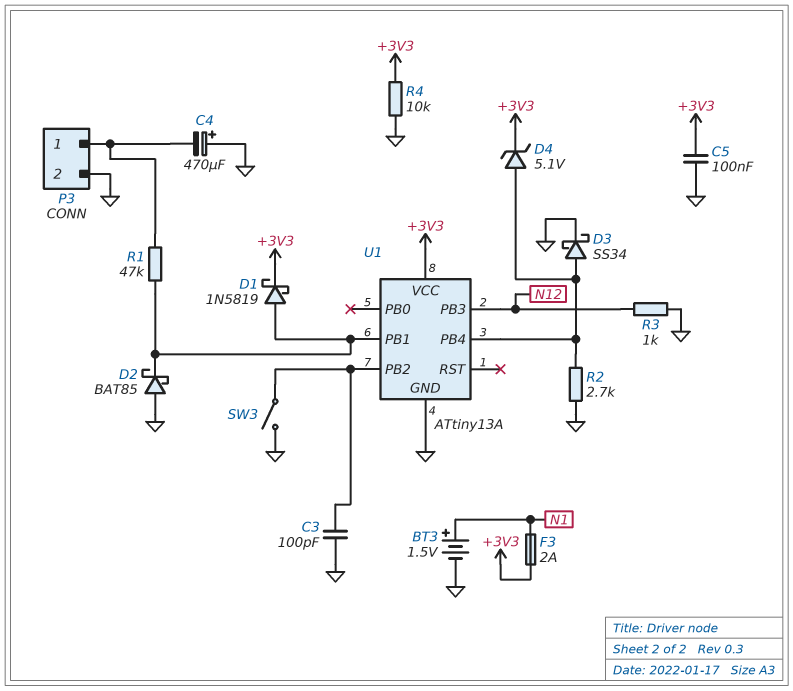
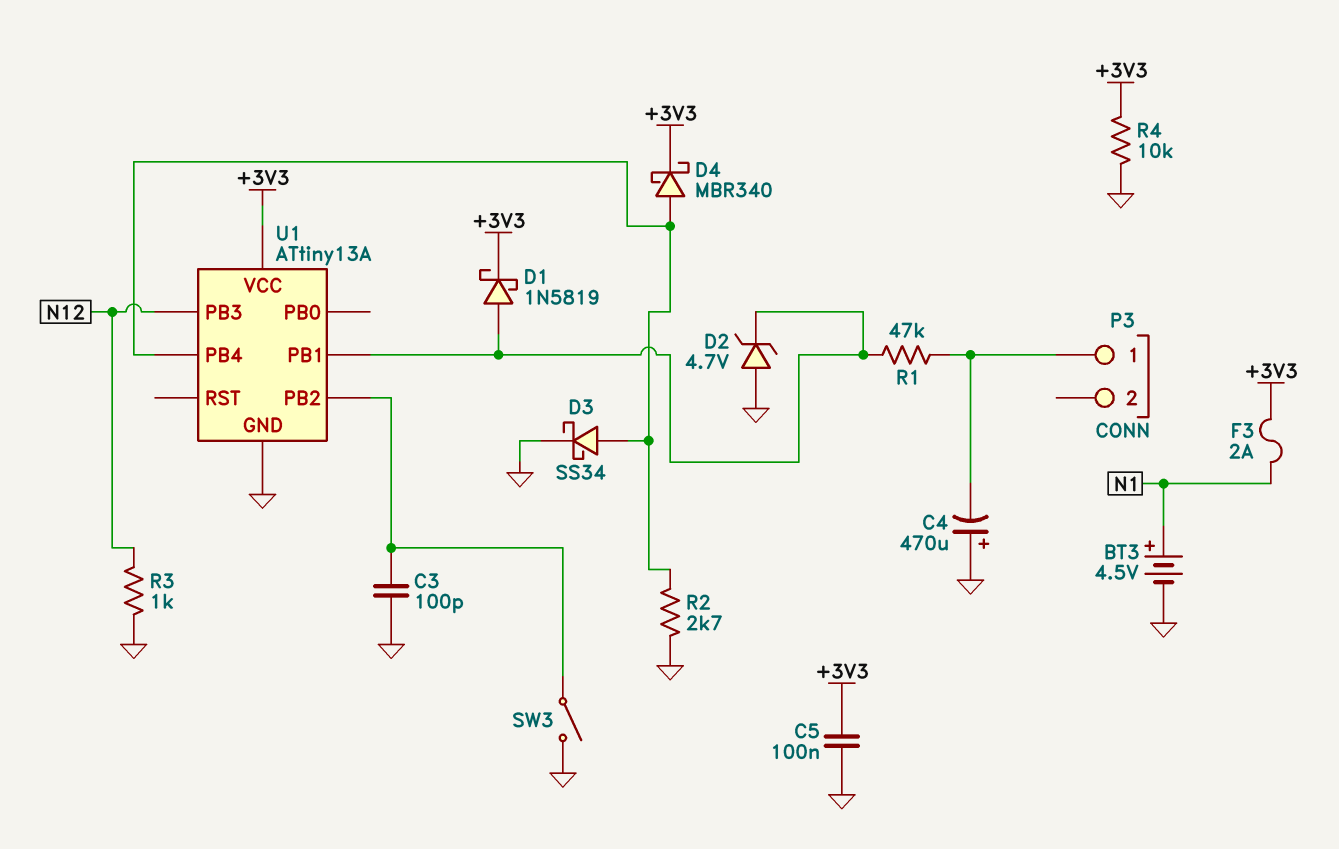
BT3: 1.5V (plus N1, minus GND) -> 4.5V (plus N1, minus GND)
D2: schottky BAT85 (A GND, K U1/PB1) -> zener 4.7V (A GND, K U1/PB1)
D4: zener 5.1V (A U1/PB4, K +3V3) -> schottky MBR340 (A U1/PB4, K +3V3)
P3 pin 2: GND -> none

